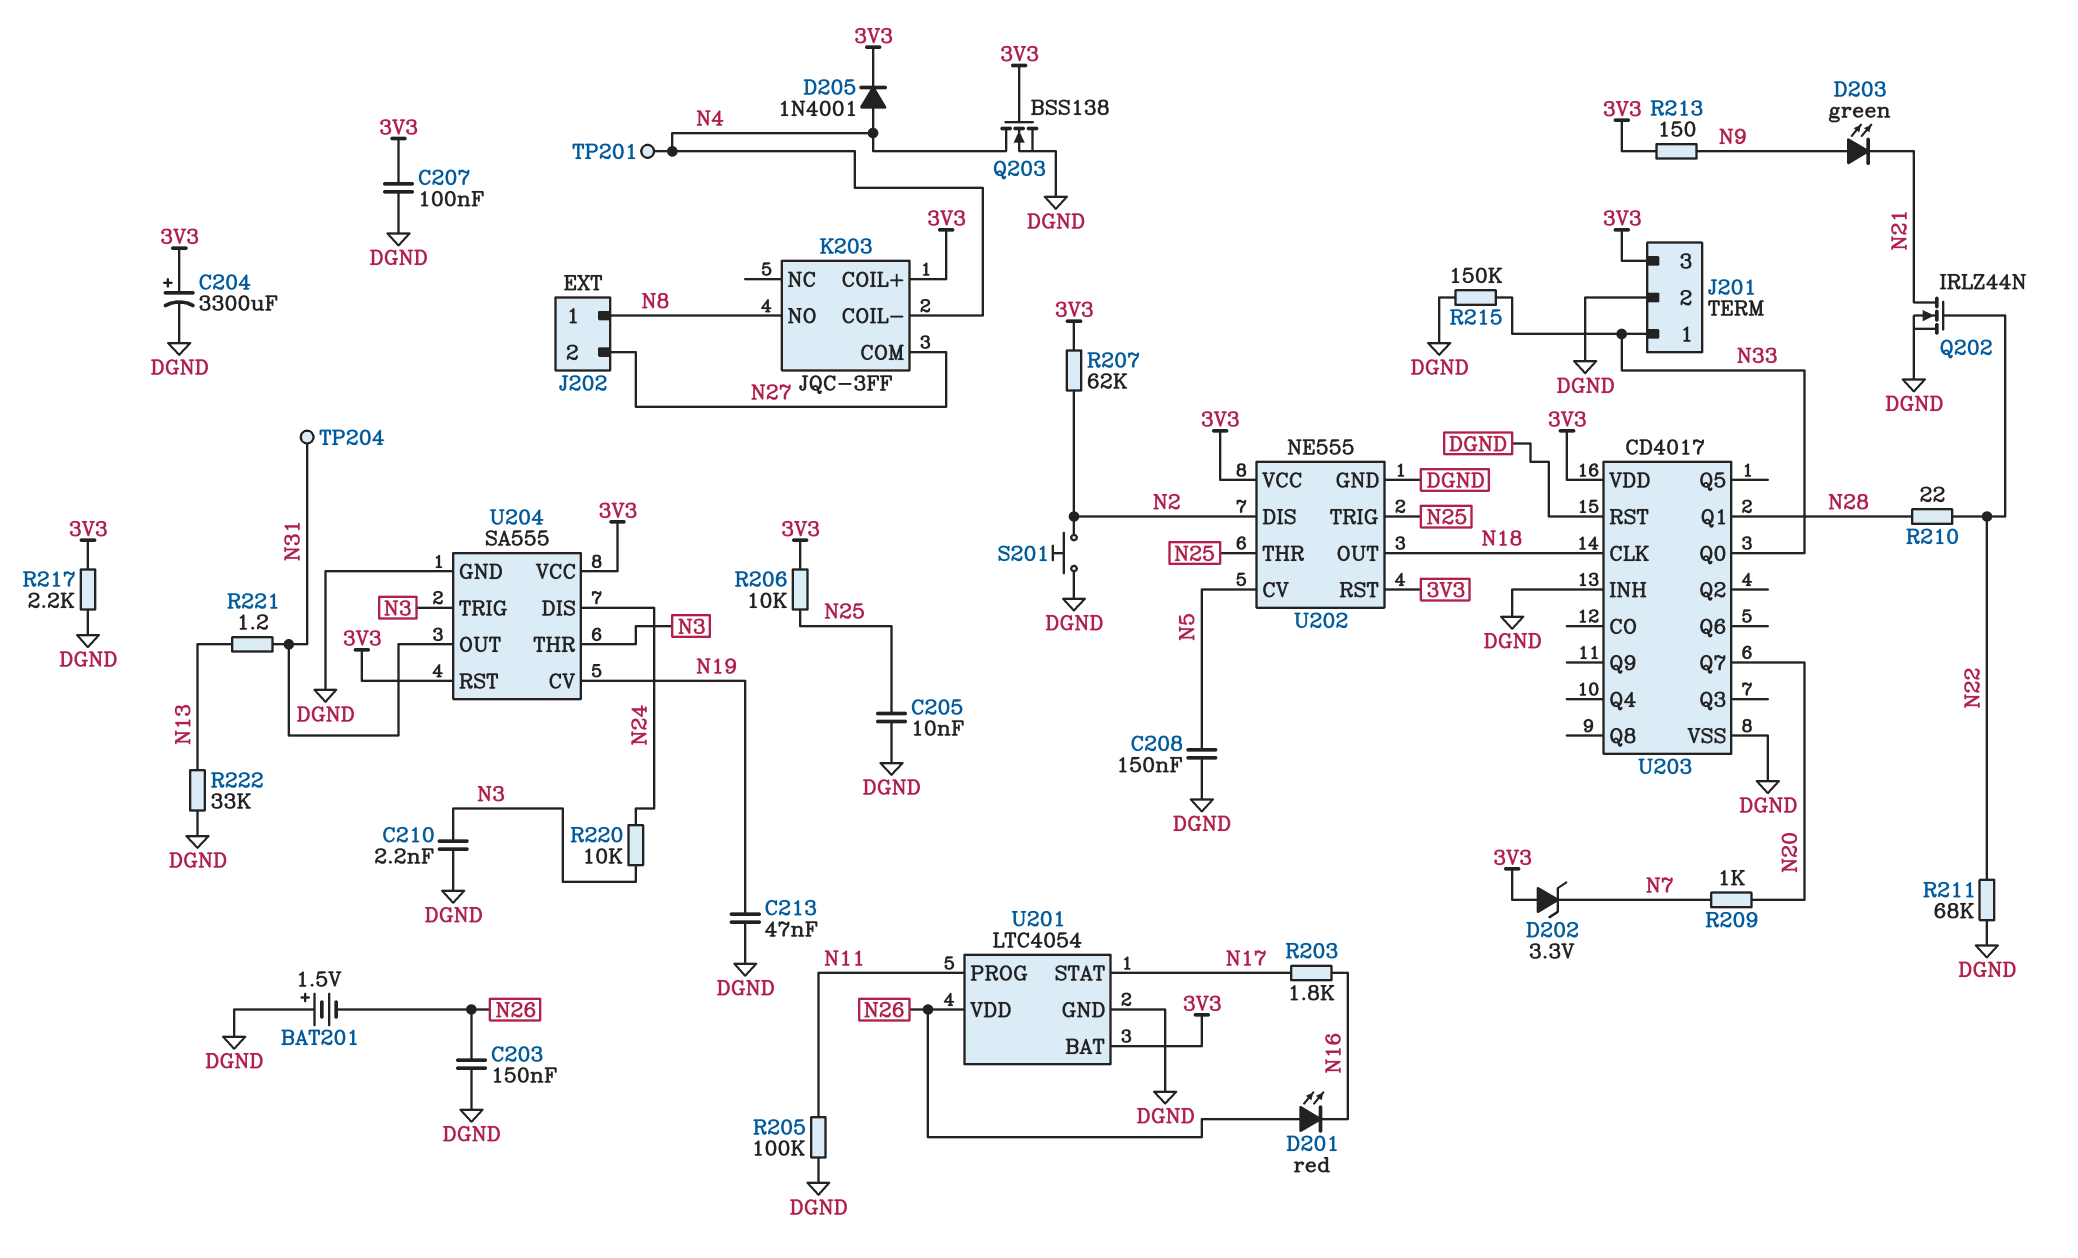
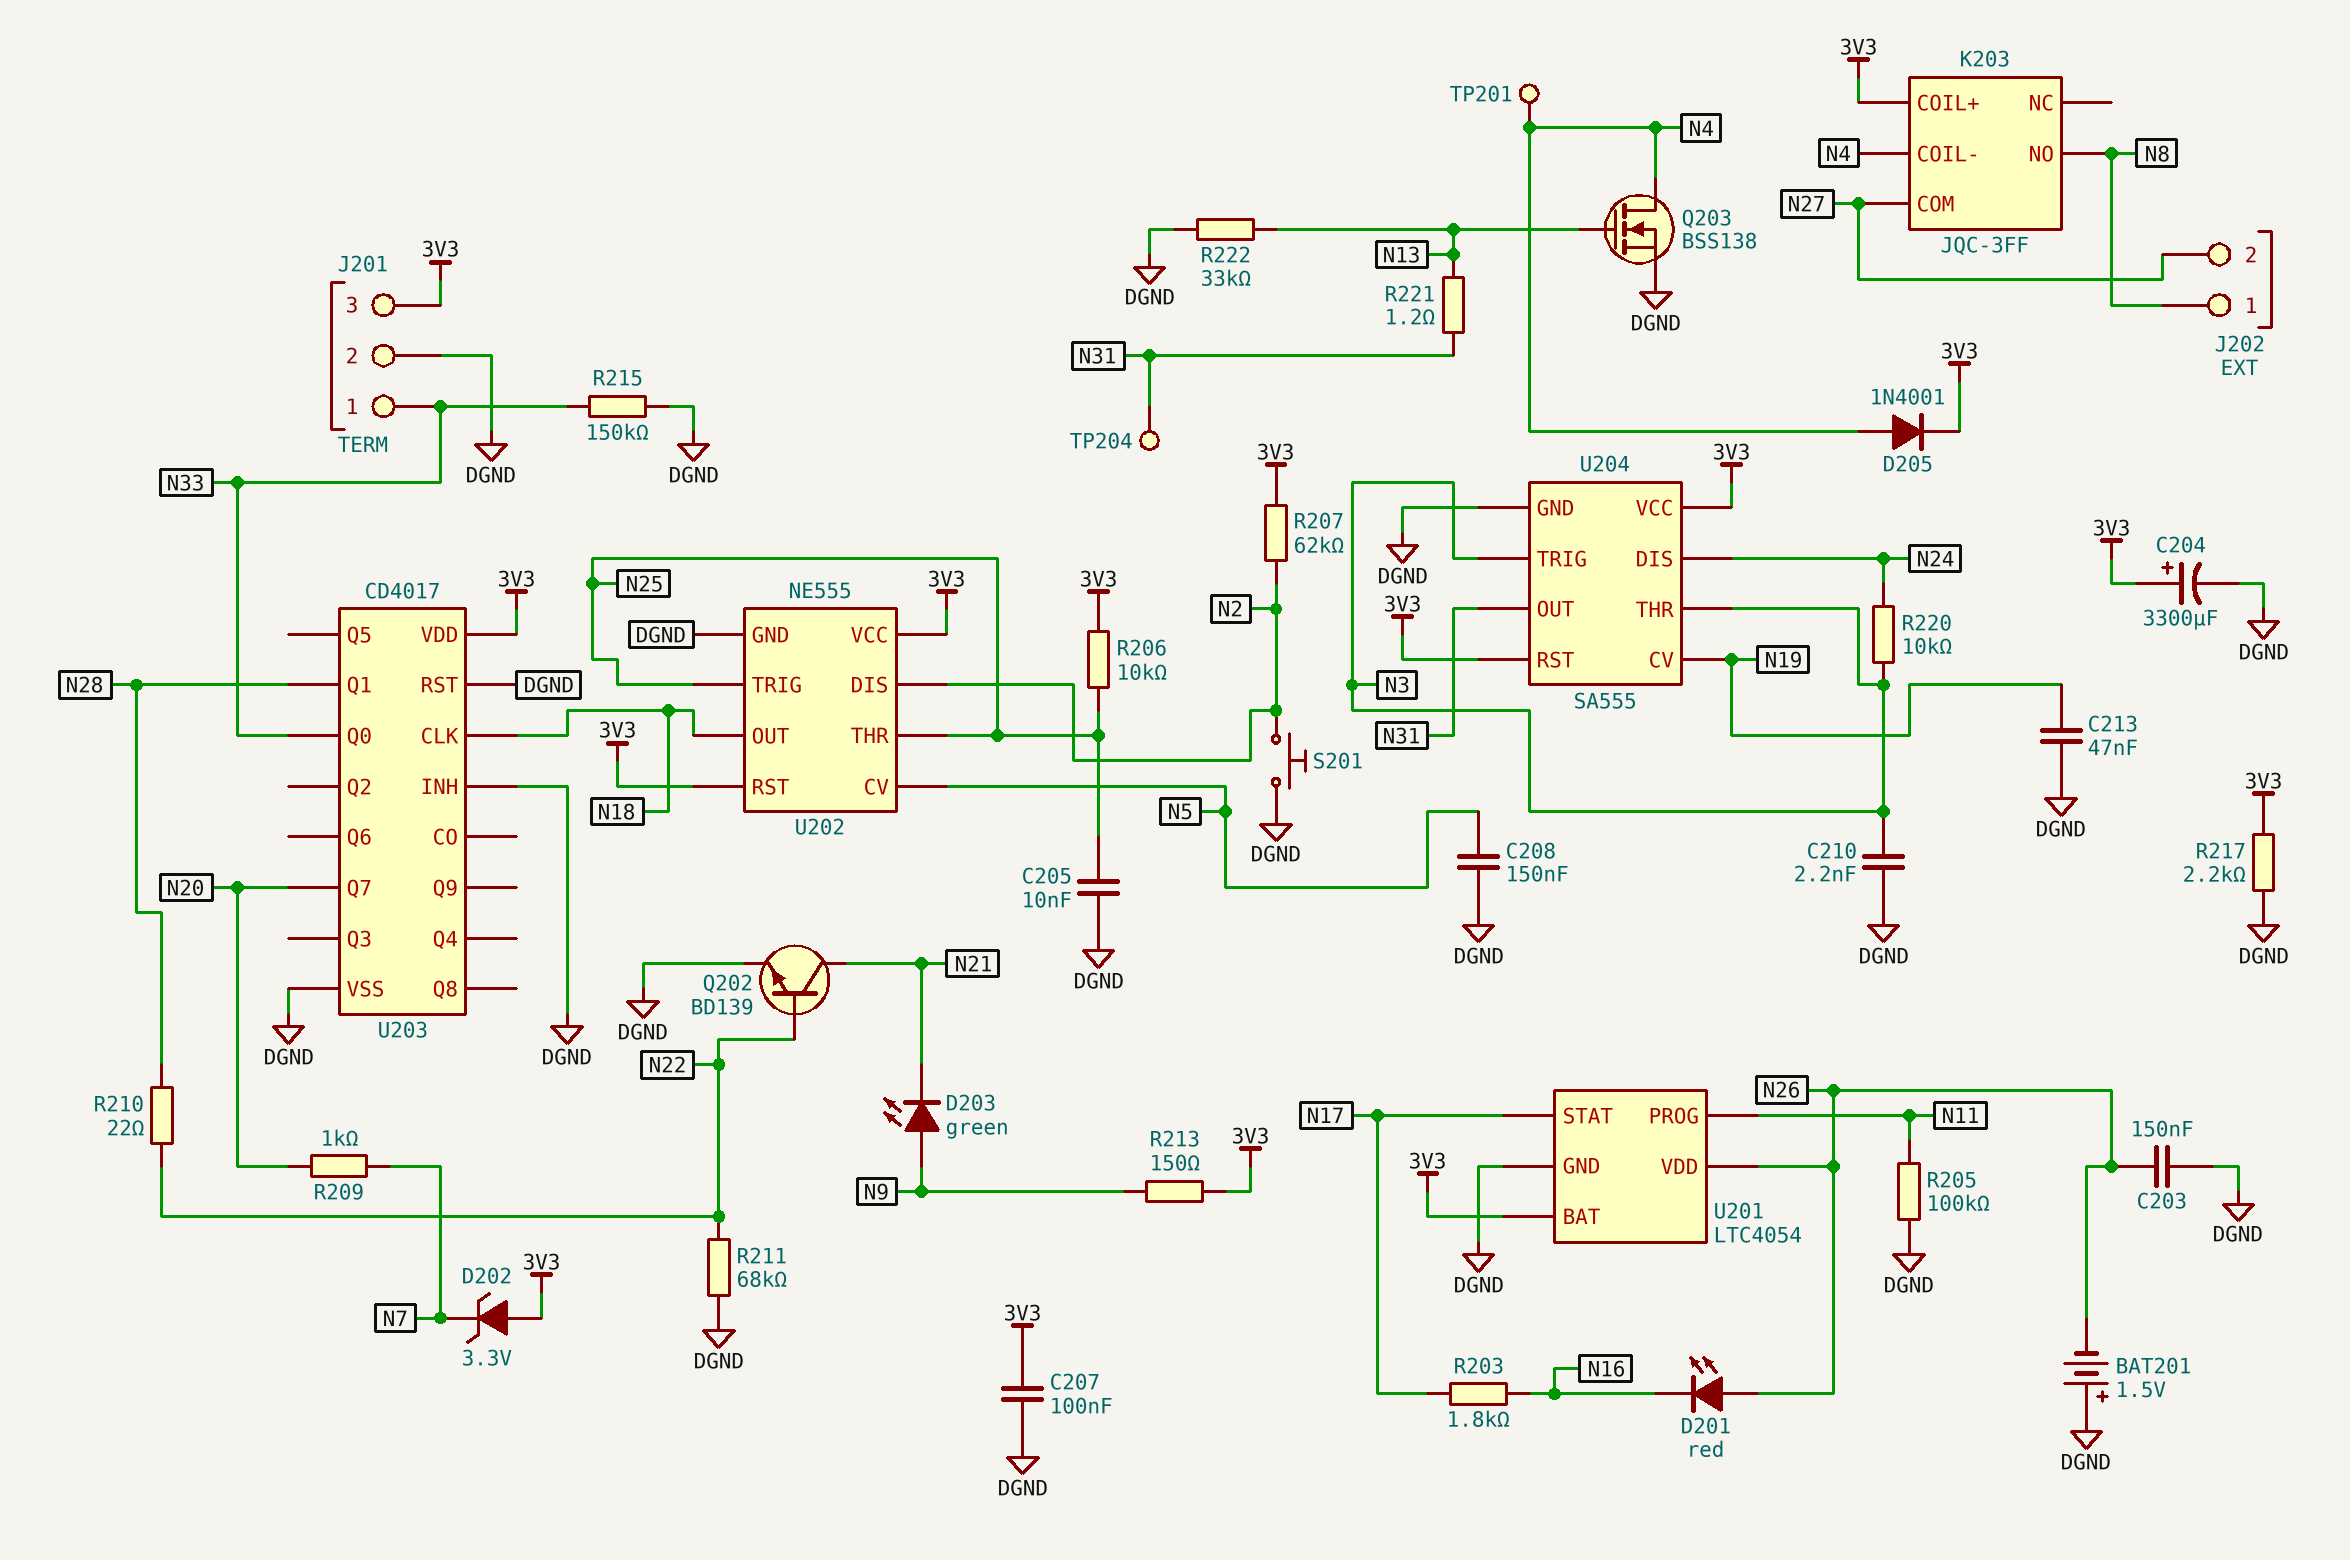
Q202: NMOS IRLZ44N (G N22, D N21, S DGND) -> NPN BD139 (B N22, C N21, E DGND)
Q203: NMOS BSS138 (G 3V3, D N4, S DGND) -> NMOS BSS138 (G N13, D N4, S DGND)

